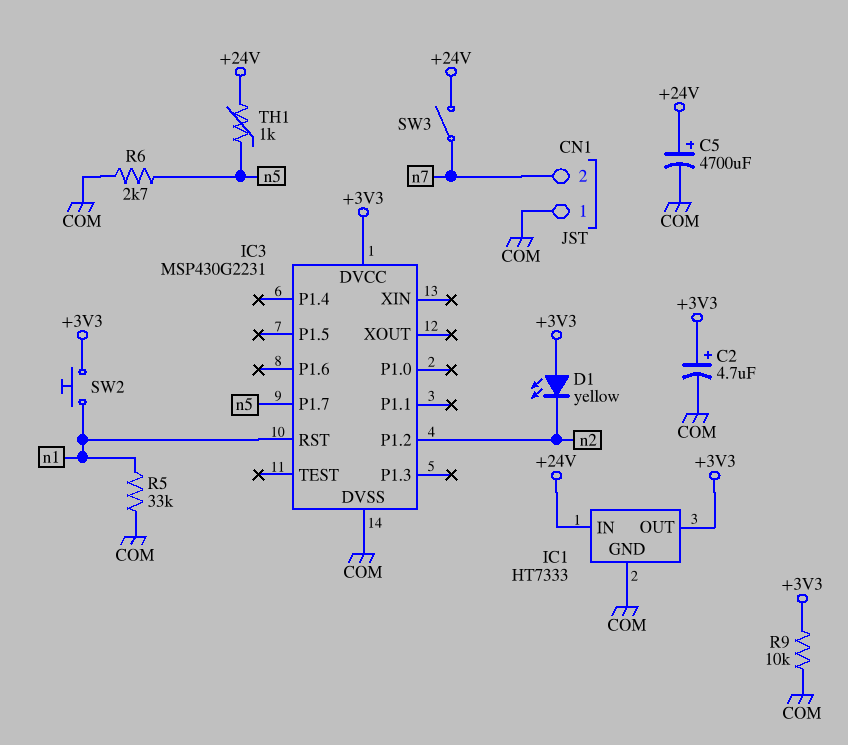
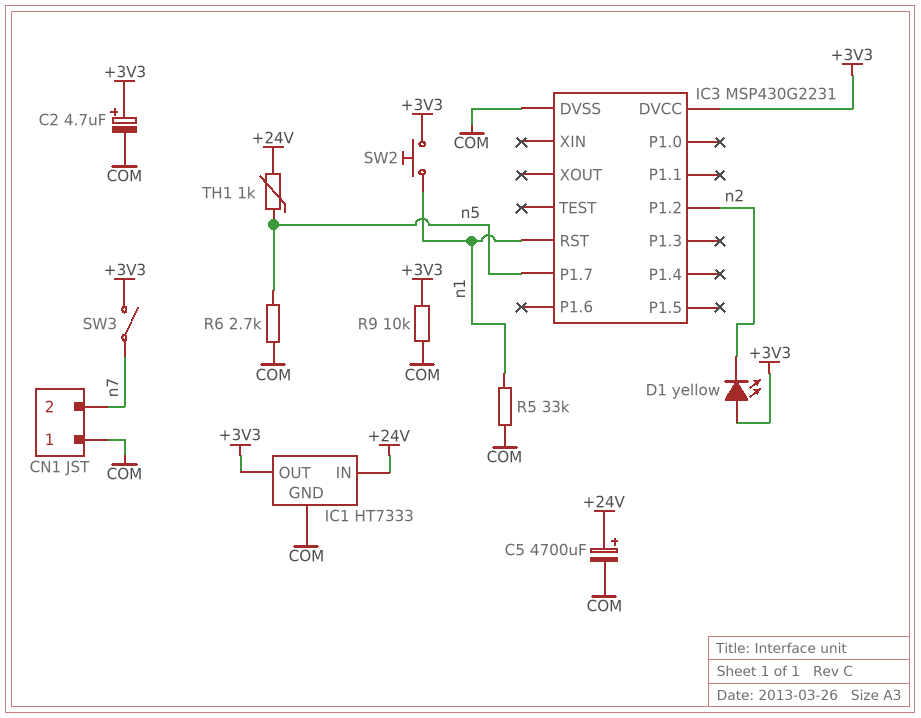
SW3: switch (+24V, n7) -> switch (+3V3, n7)

